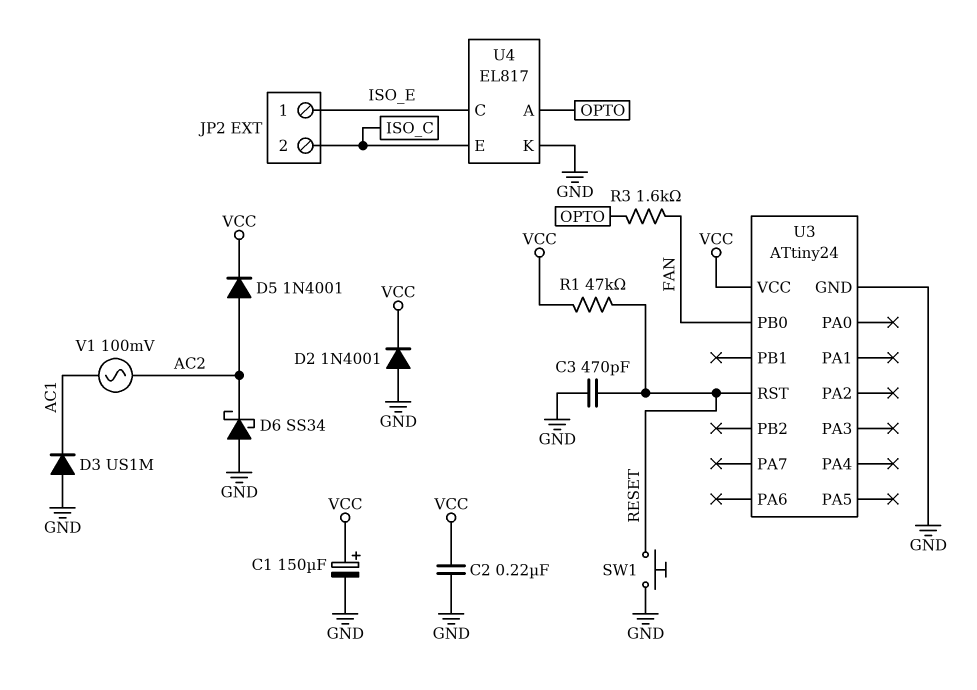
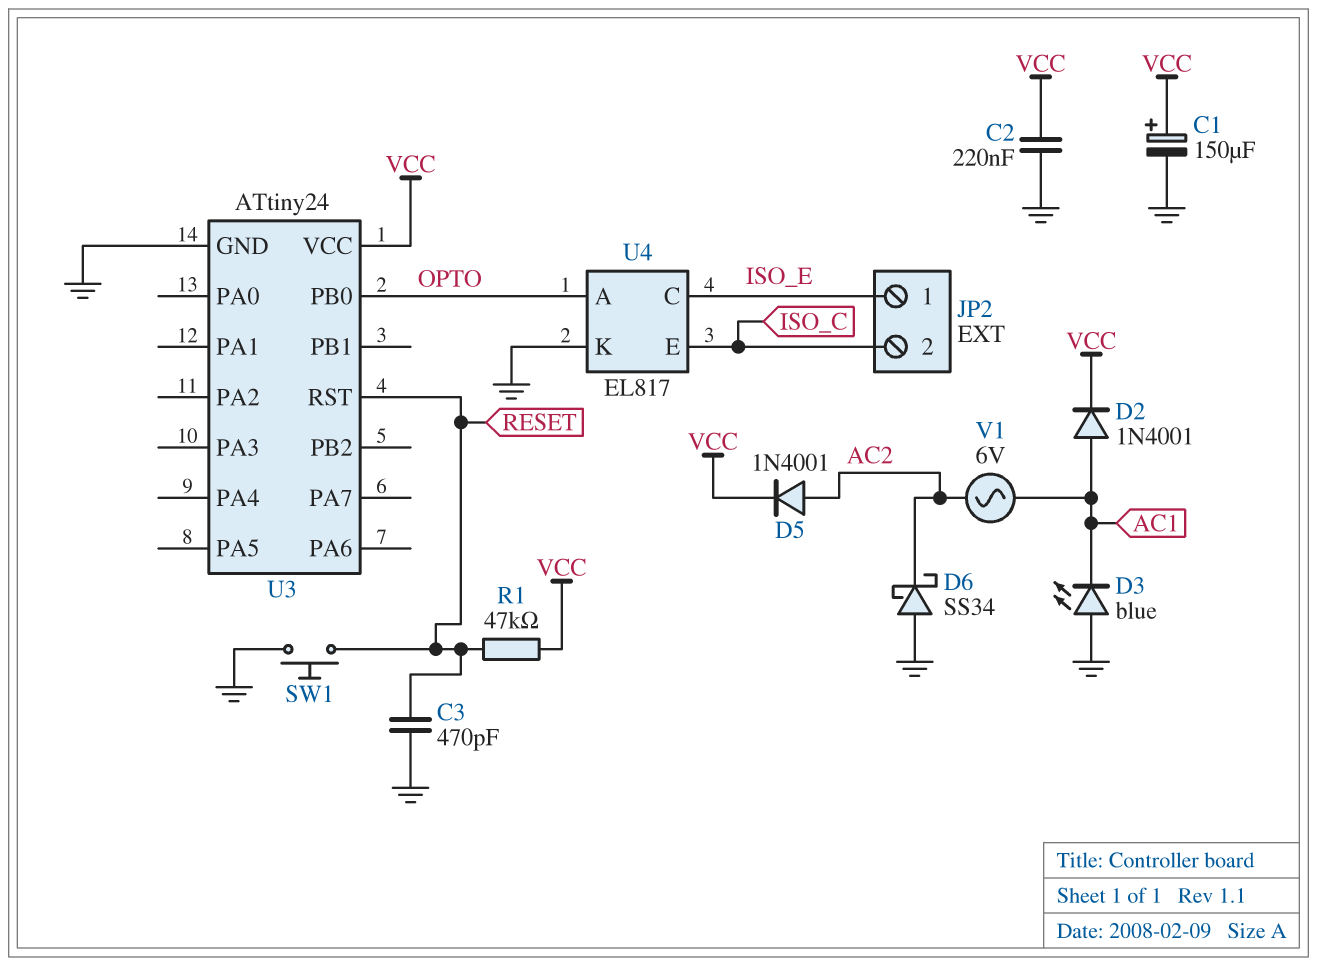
D2: diode 1N4001 (A GND, K VCC) -> diode 1N4001 (A AC1, K VCC)
D3: diode US1M (A GND, K AC1) -> LED blue (A GND, K AC1)
R3: 1.6k (FAN, OPTO) -> none
U3 pin PB0: FAN -> OPTO
V1: AC 100mV (AC1, AC2) -> AC 6V (AC1, AC2)

